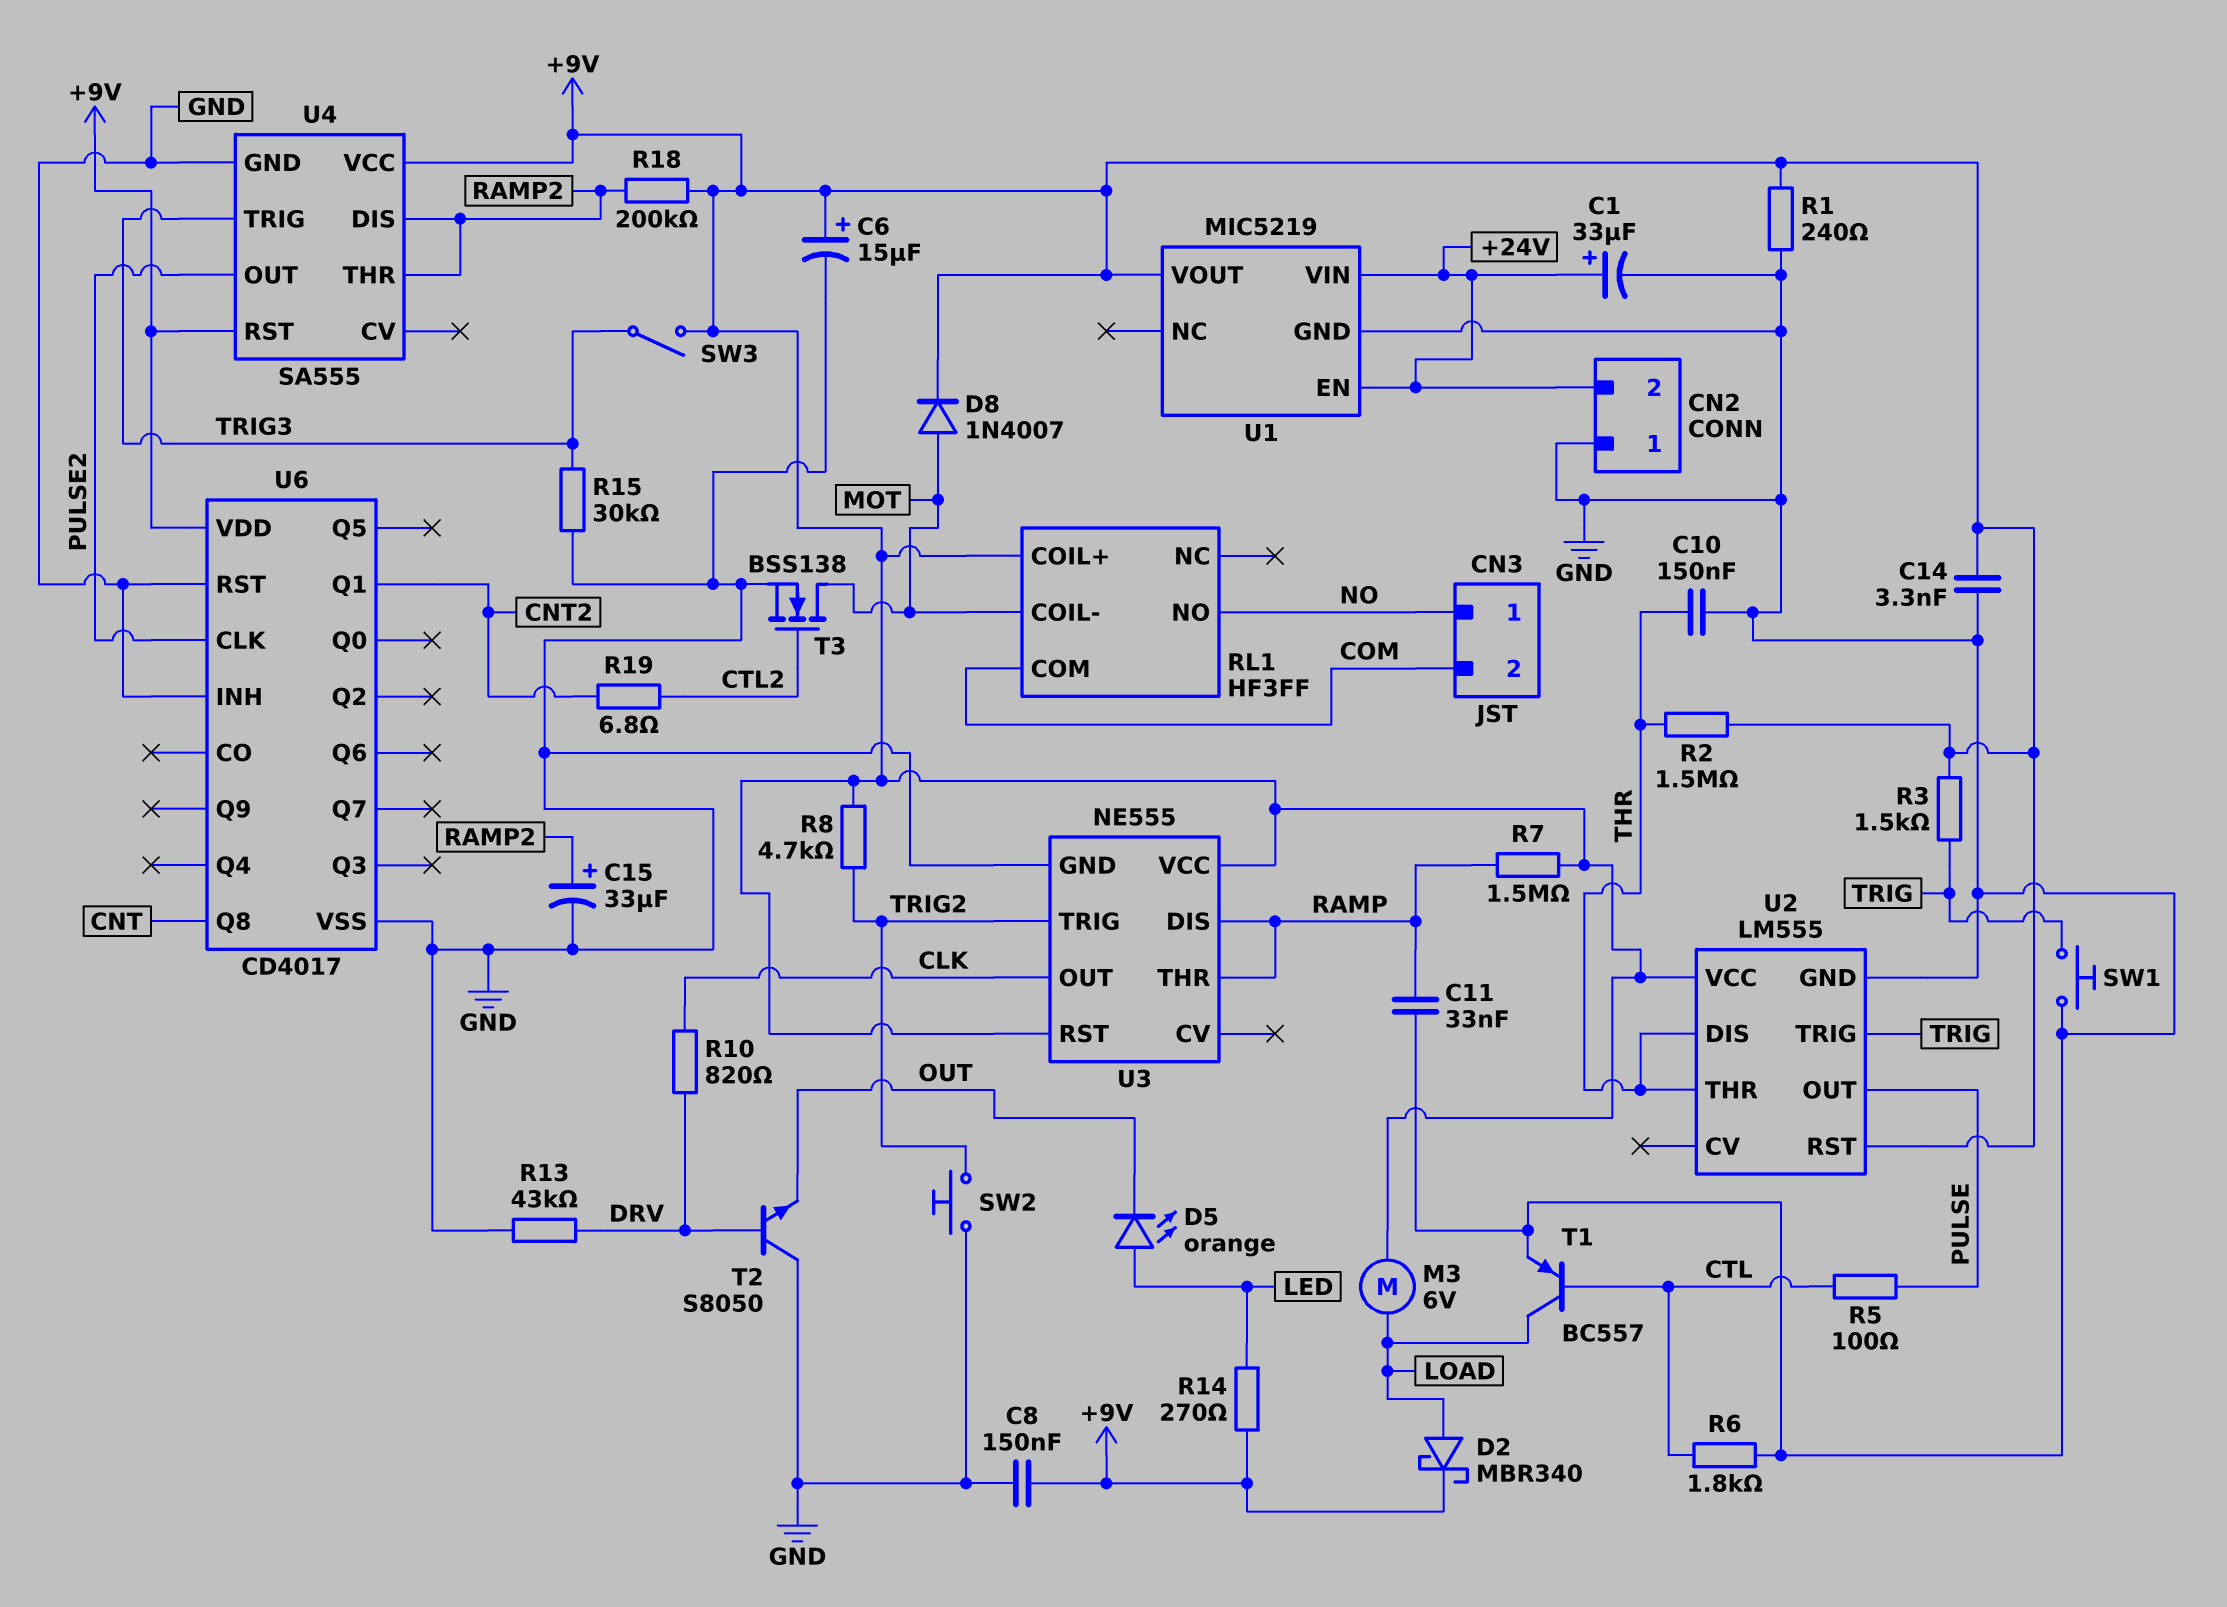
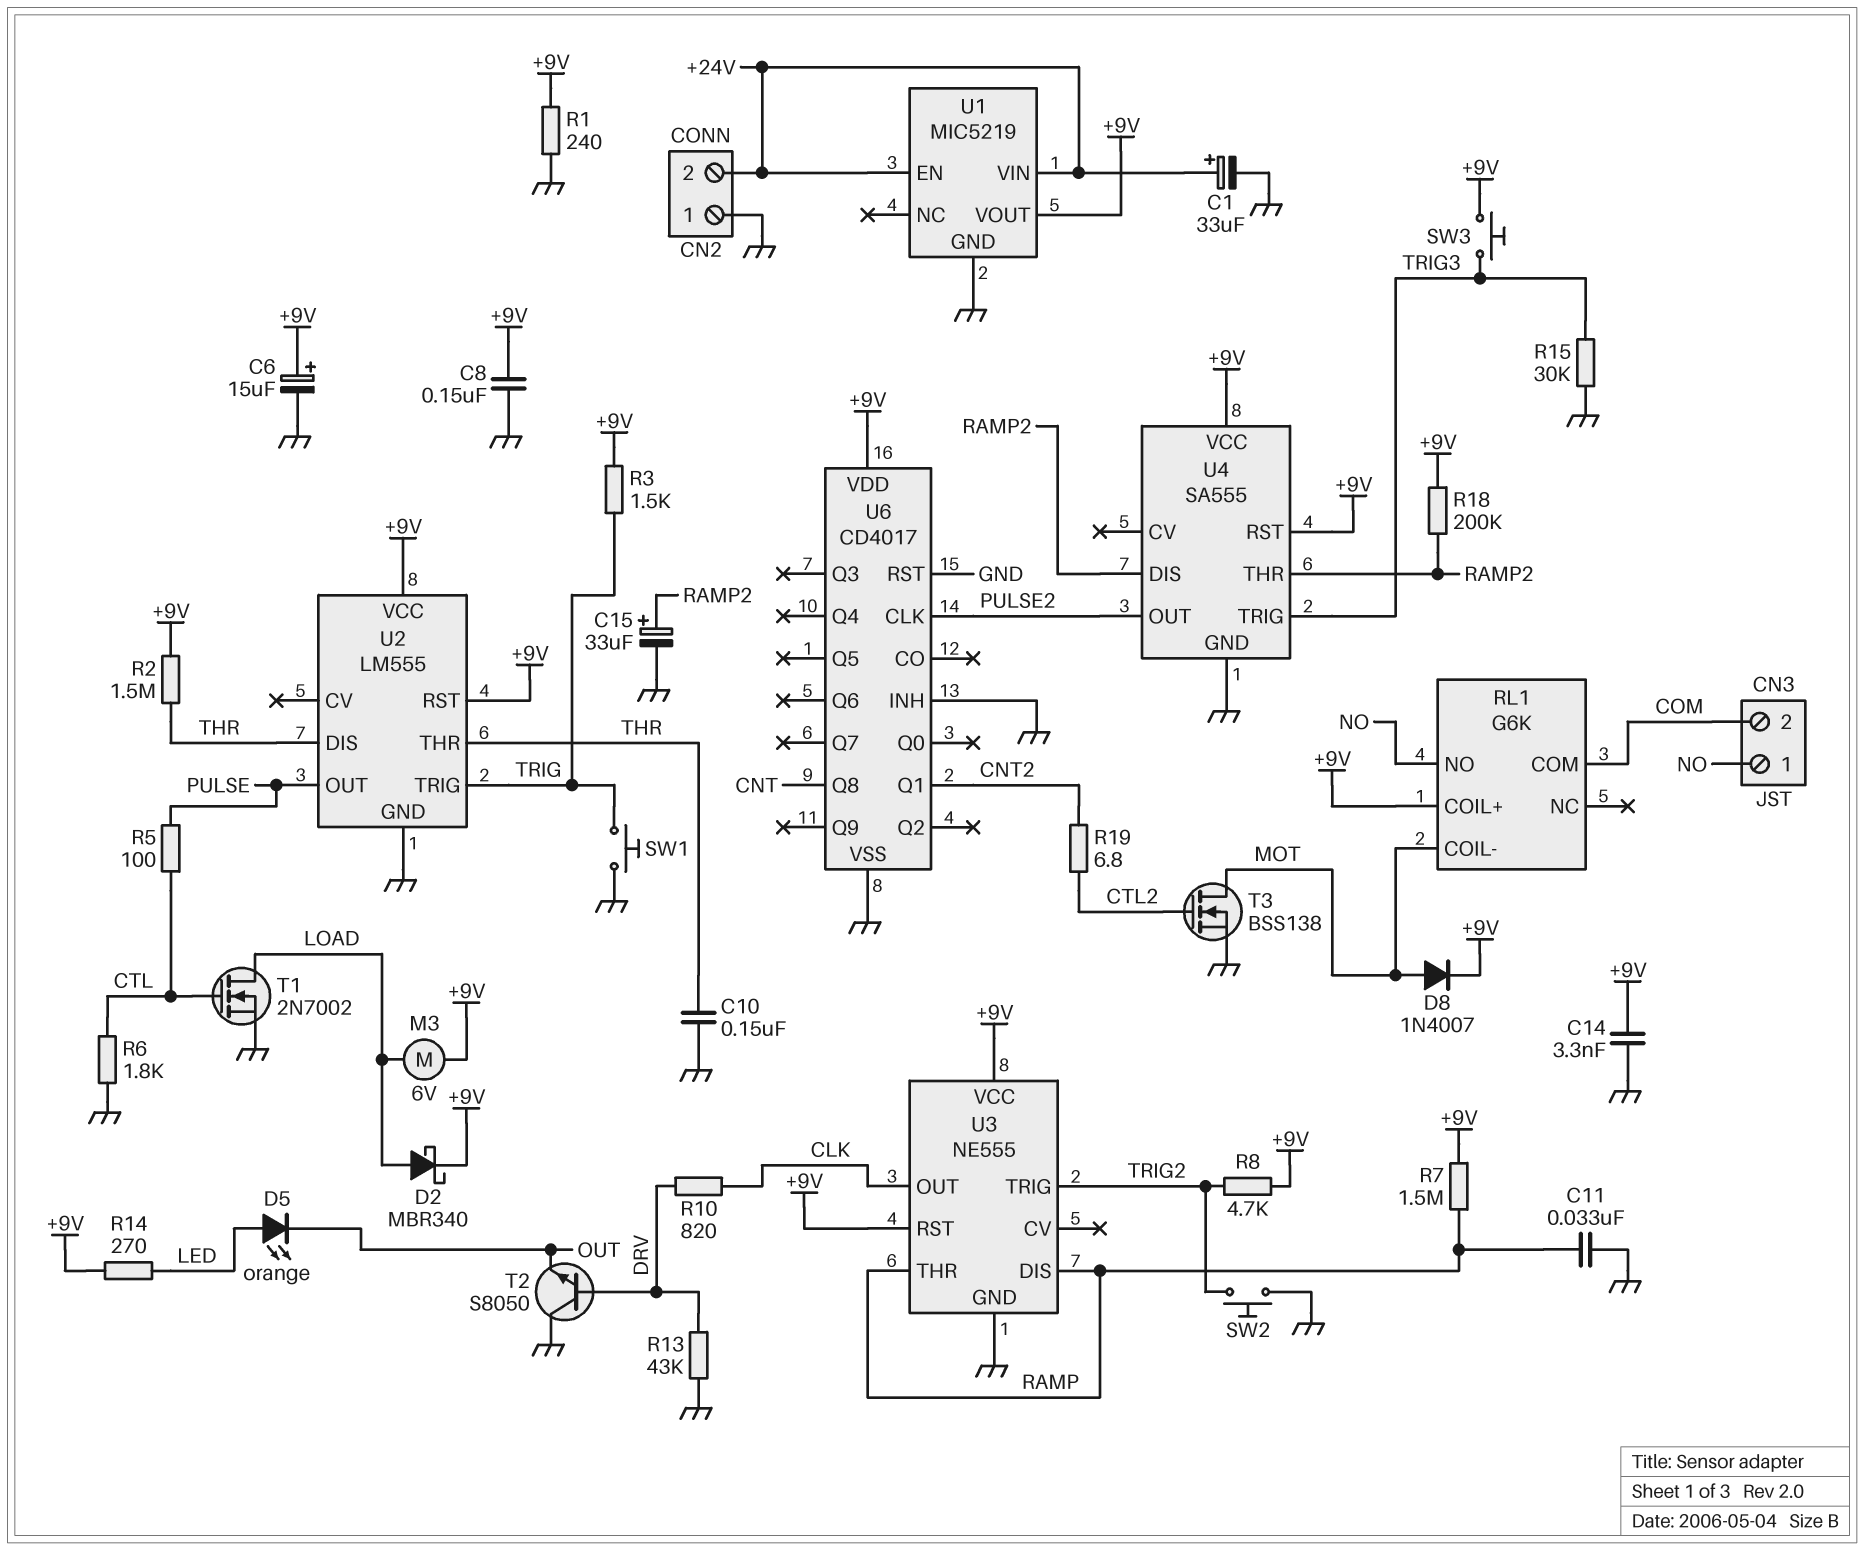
RL1: HF3FF -> G6K
SW3: switch (+9V, TRIG3) -> button (+9V, TRIG3)
T1: PNP BC557 (B CTL, C LOAD, E GND) -> NMOS 2N7002 (G CTL, D LOAD, S GND)

